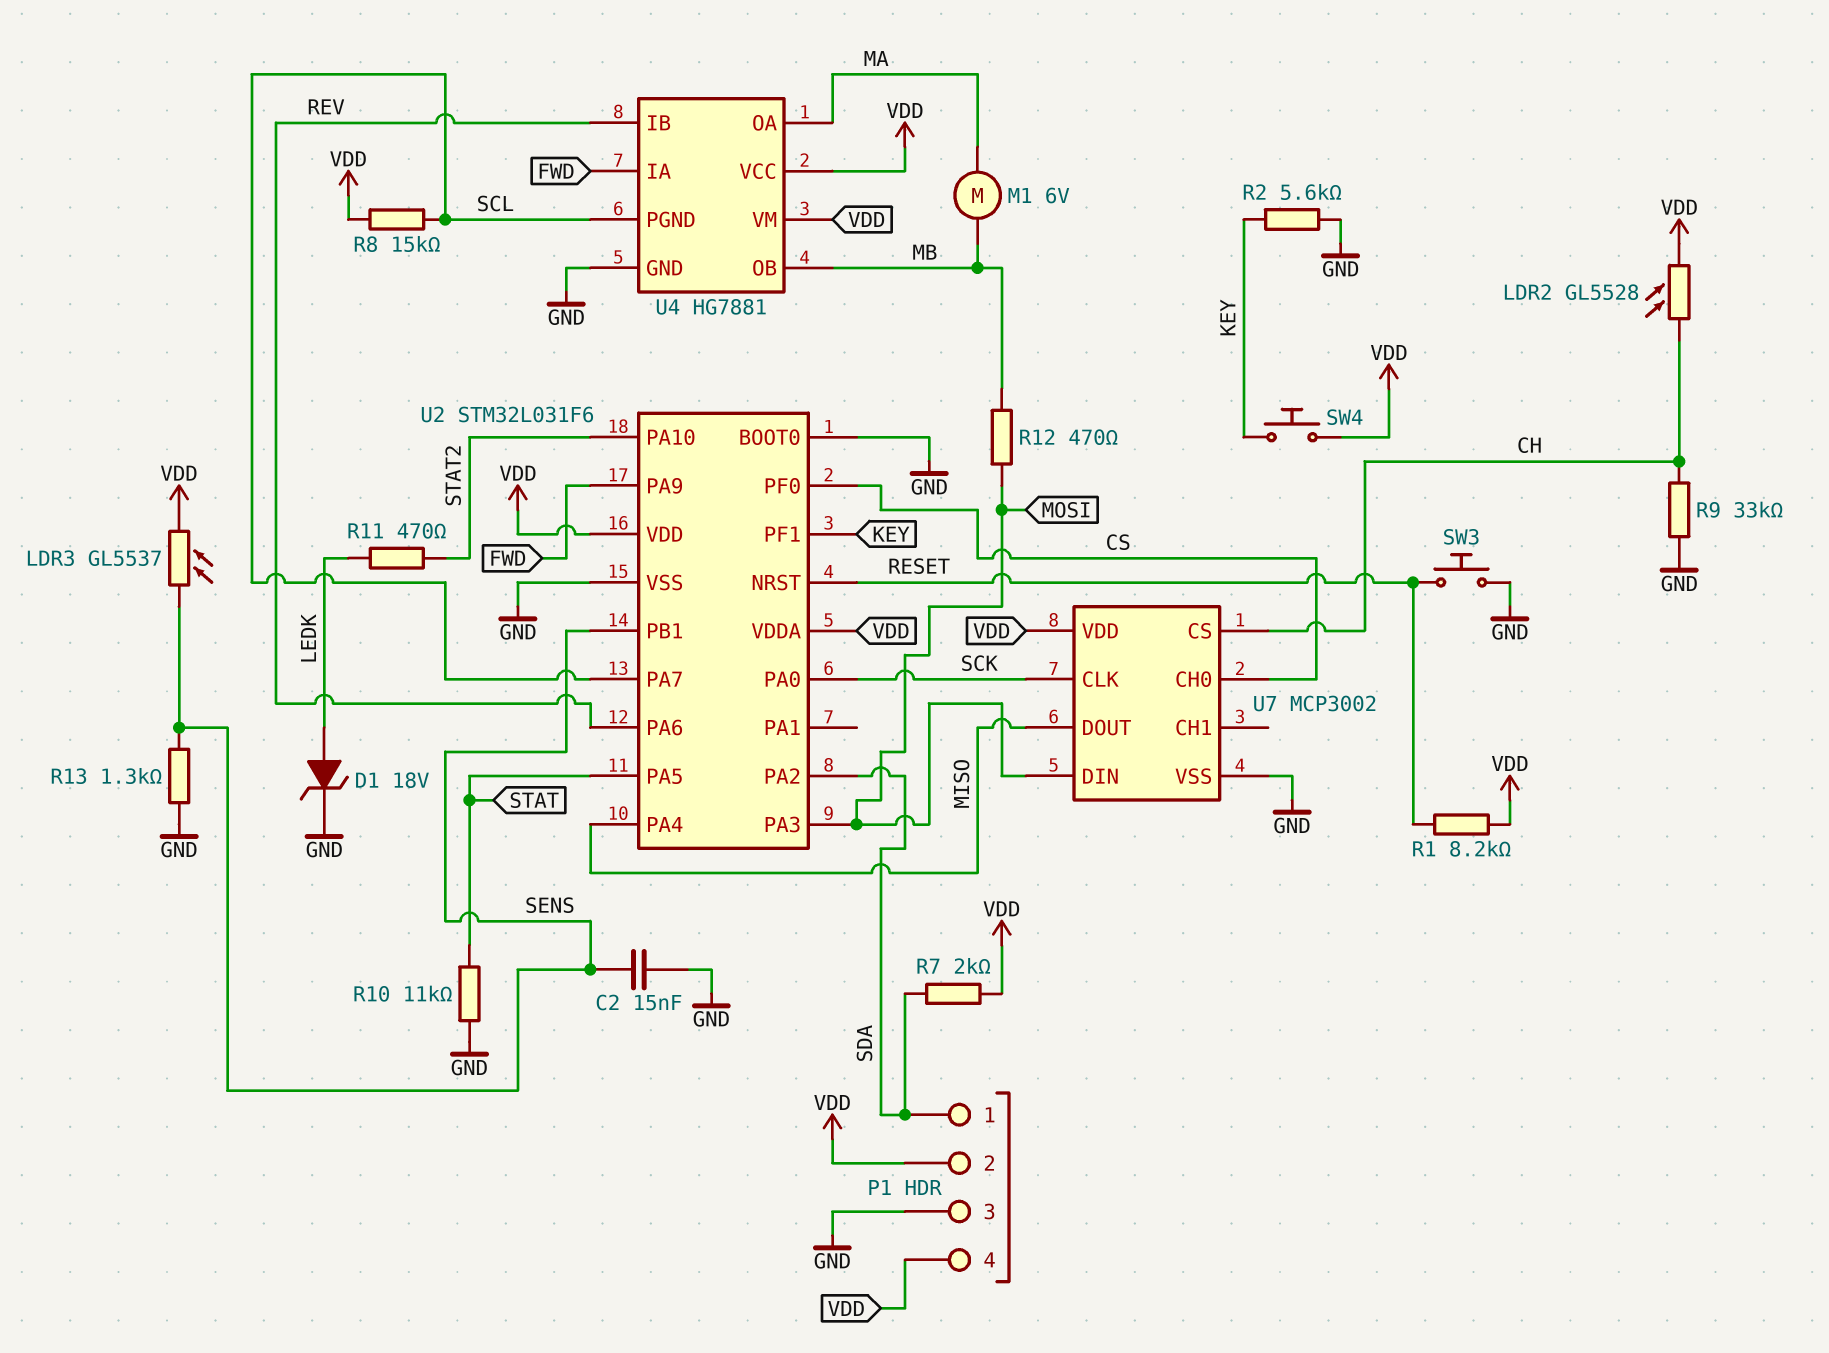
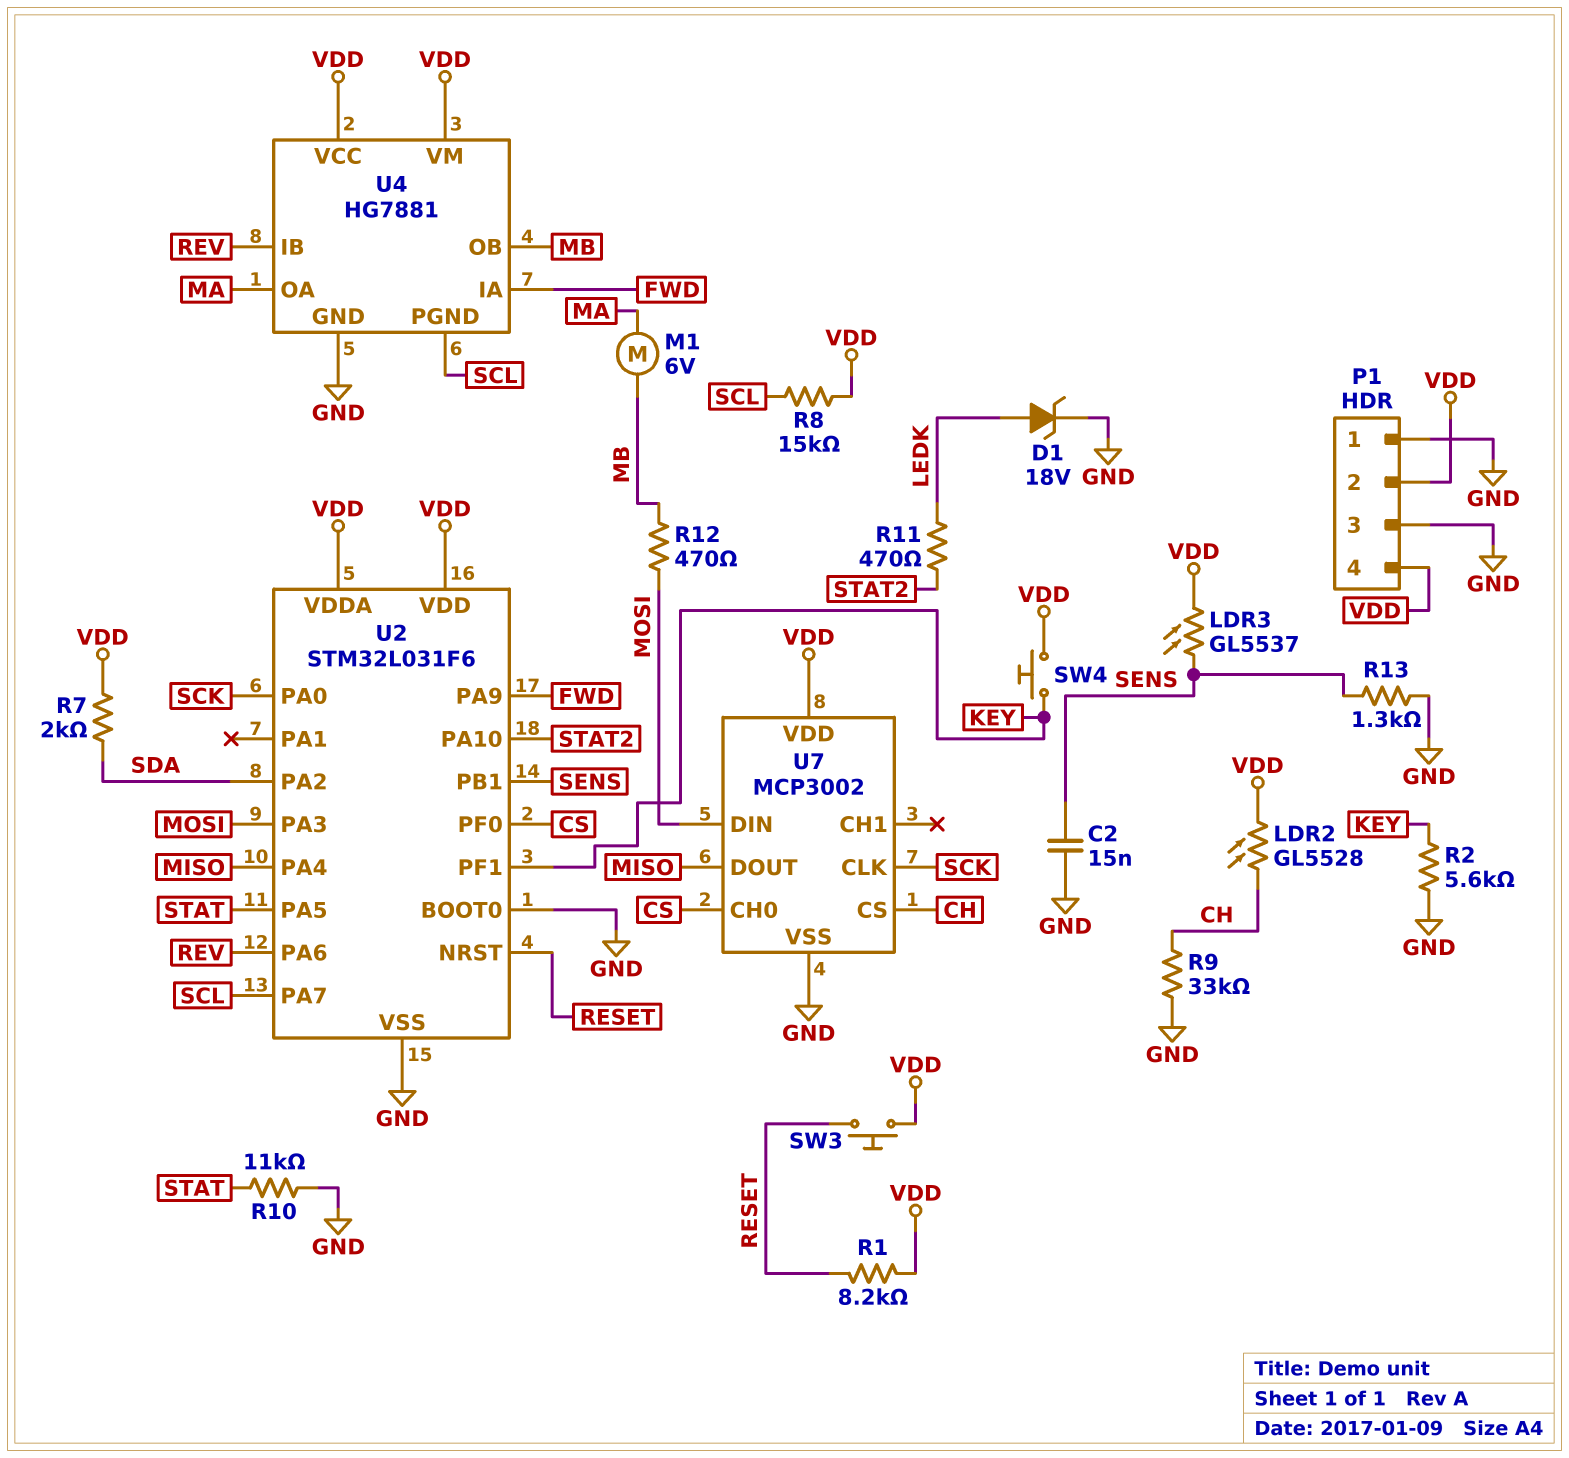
P1 pin 1: SDA -> GND
SW3: button (GND, RESET) -> button (RESET, VDD)

